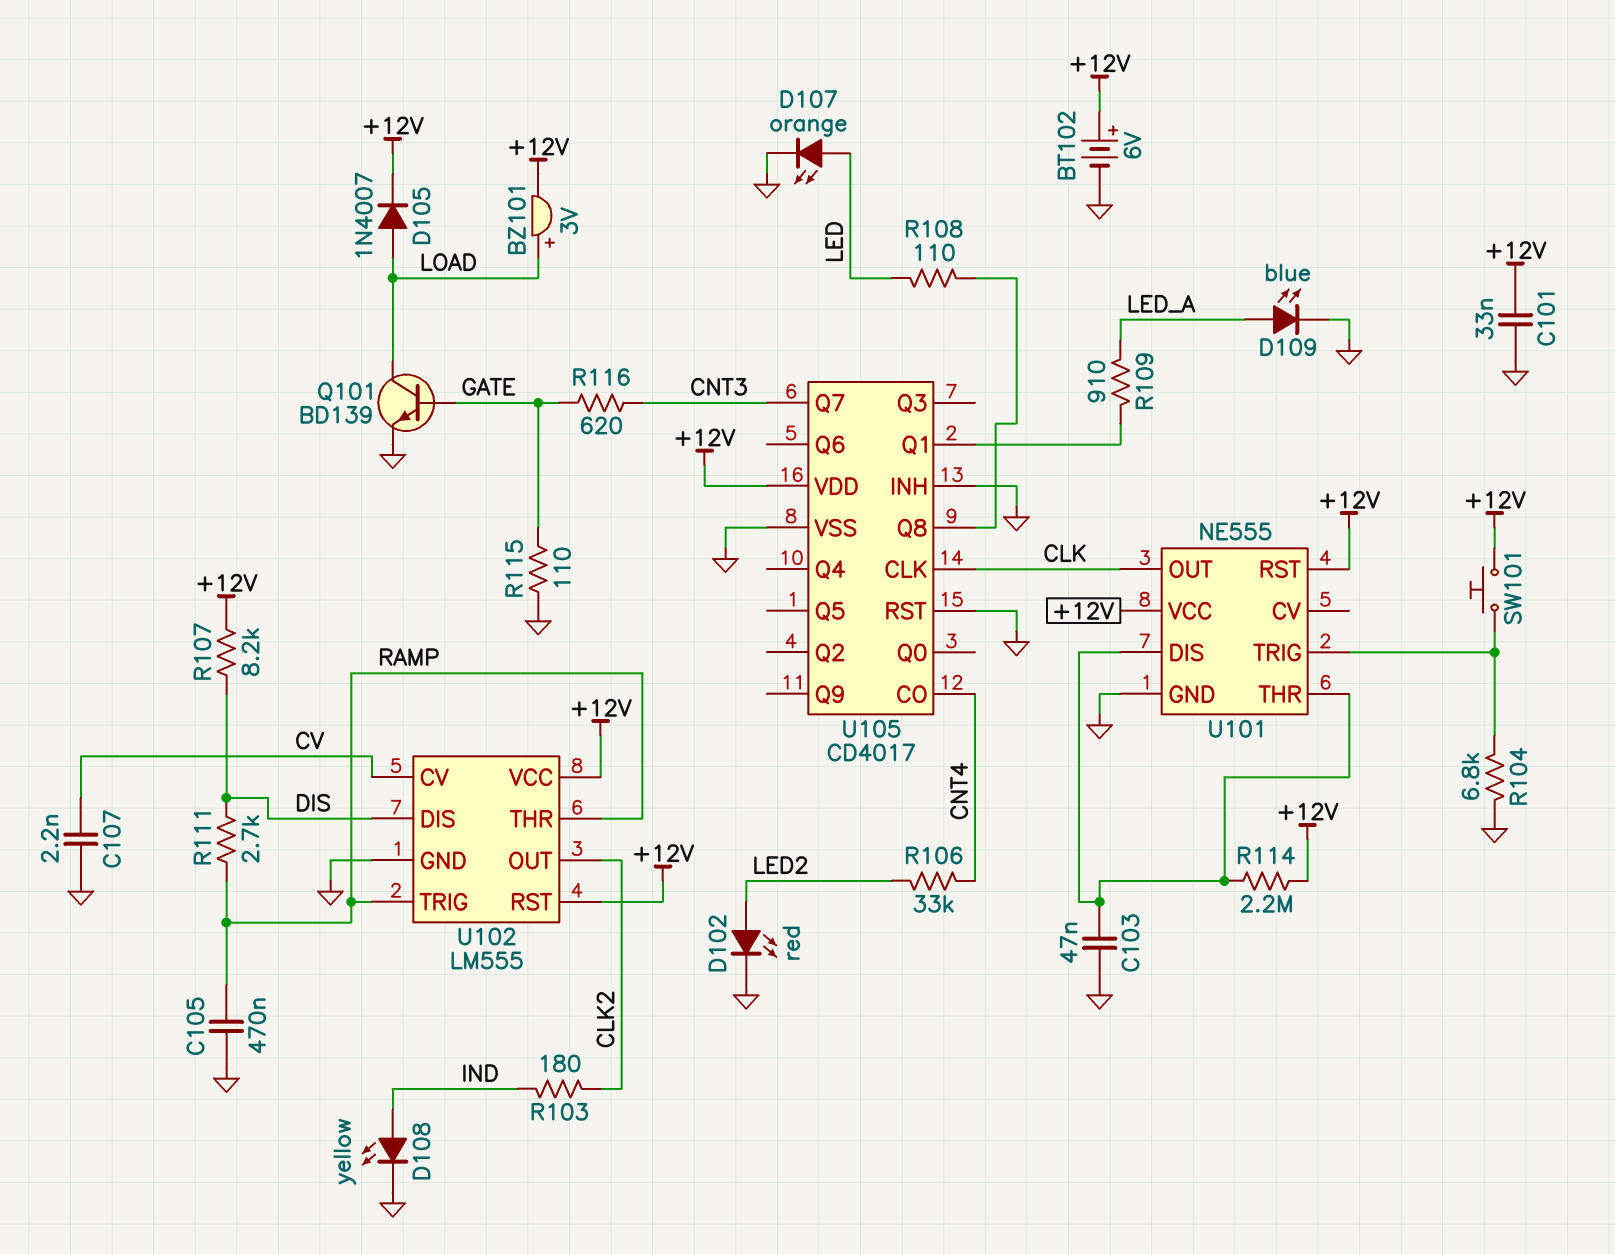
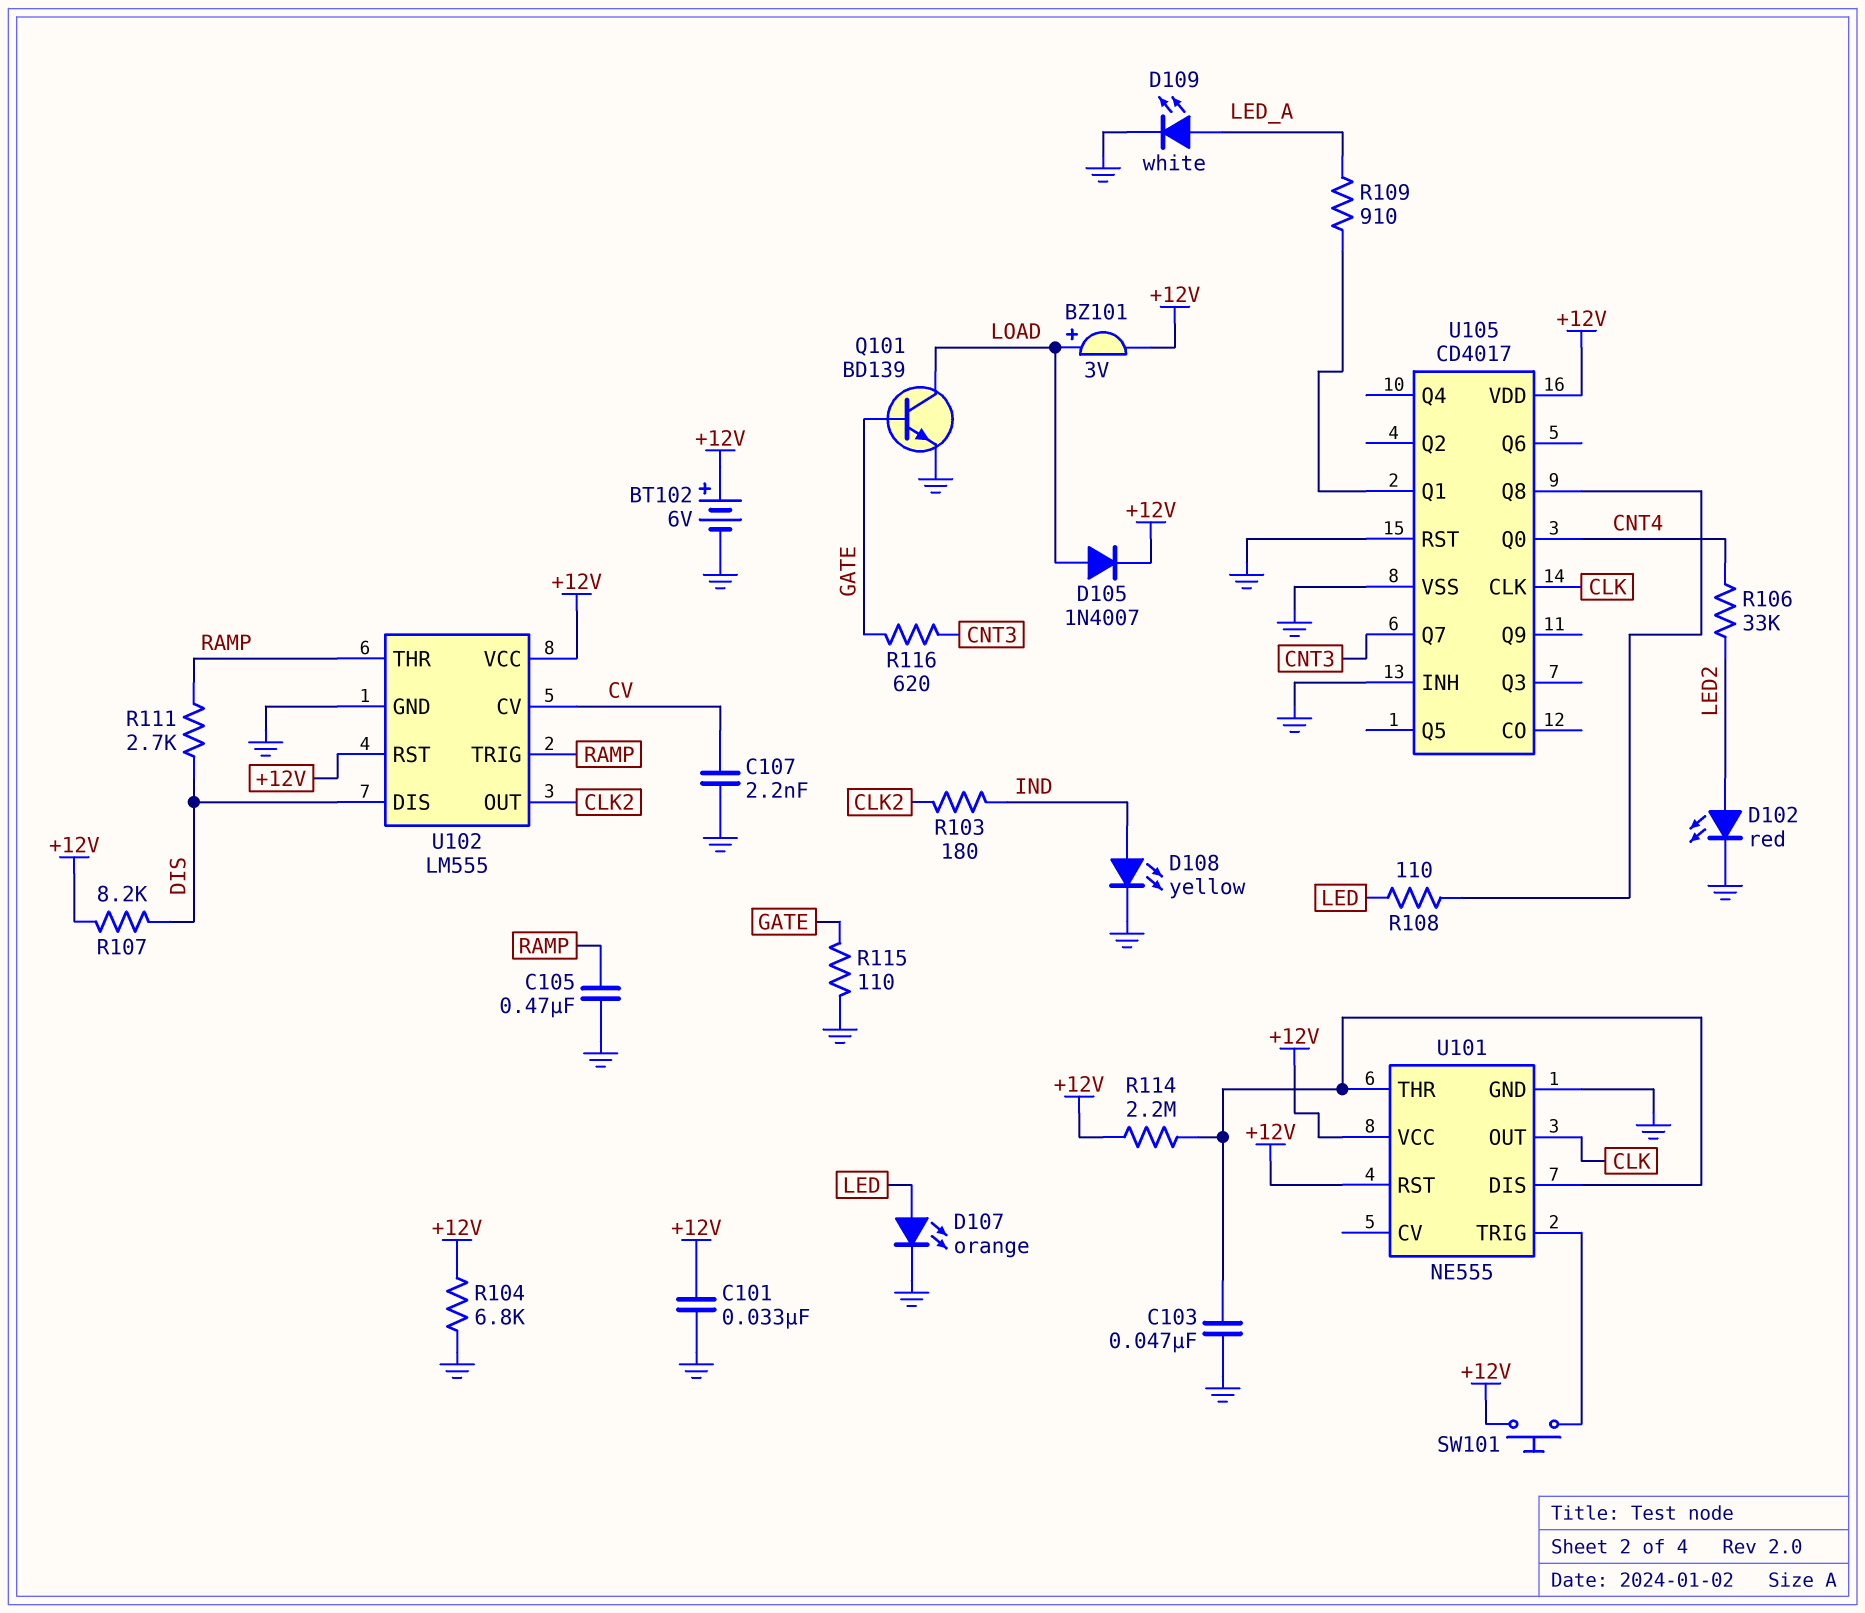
D109: LED blue (A LED_A, K GND) -> LED white (A LED_A, K GND)
R104: 6.8k (GND, U101/TRIG) -> 6.8k (+12V, GND)
U105 pin CO: CNT4 -> none
U105 pin Q0: none -> CNT4

